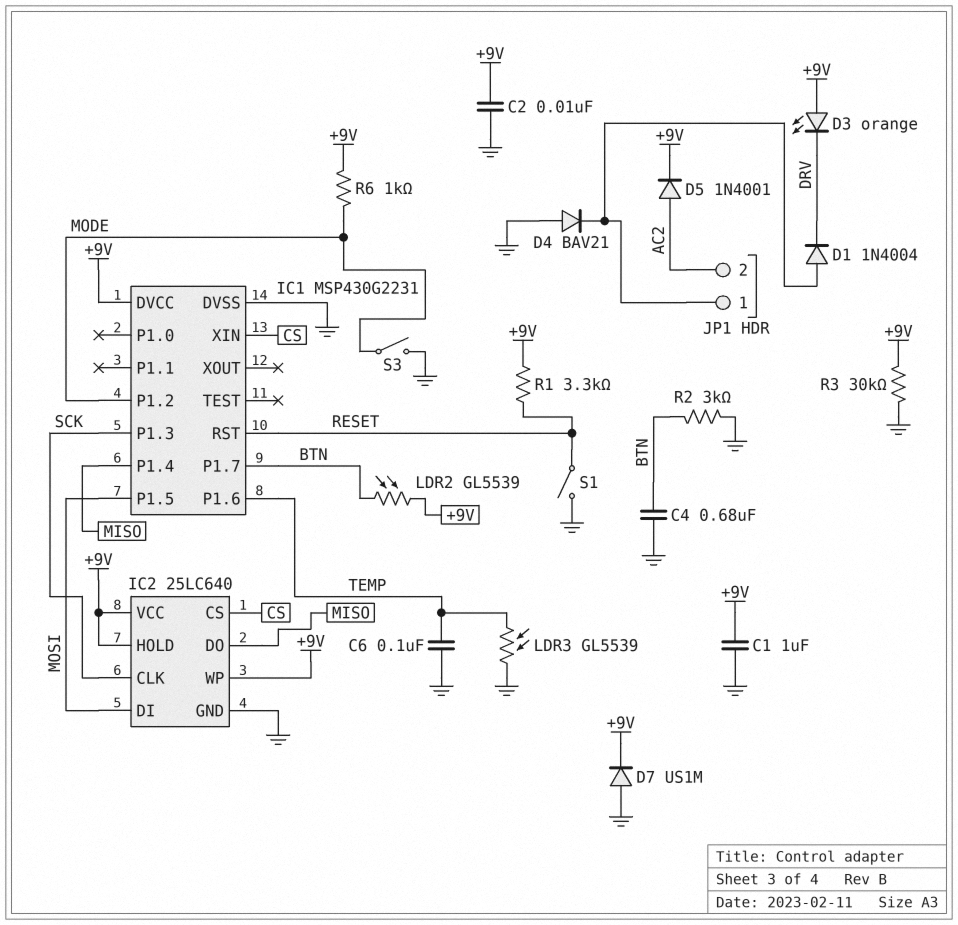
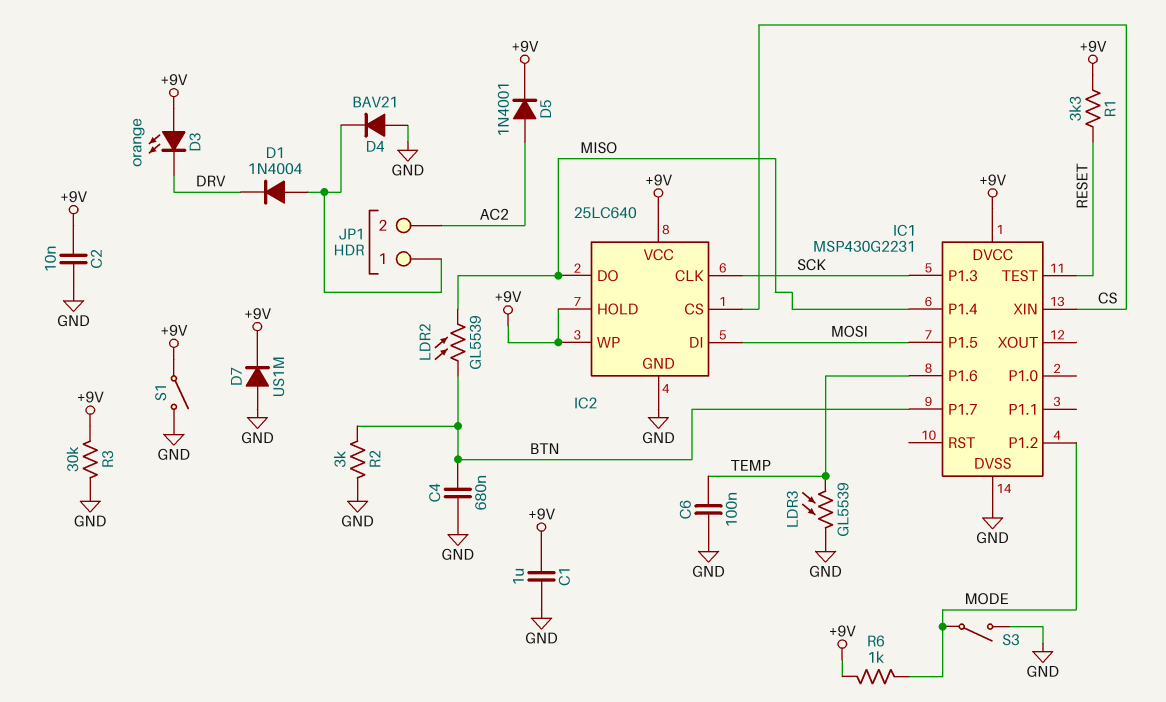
IC1 pin RST: RESET -> none
IC1 pin TEST: none -> RESET
LDR2: GL5539 (+9V, BTN) -> GL5539 (BTN, MISO)
S1: switch (GND, RESET) -> switch (+9V, GND)

